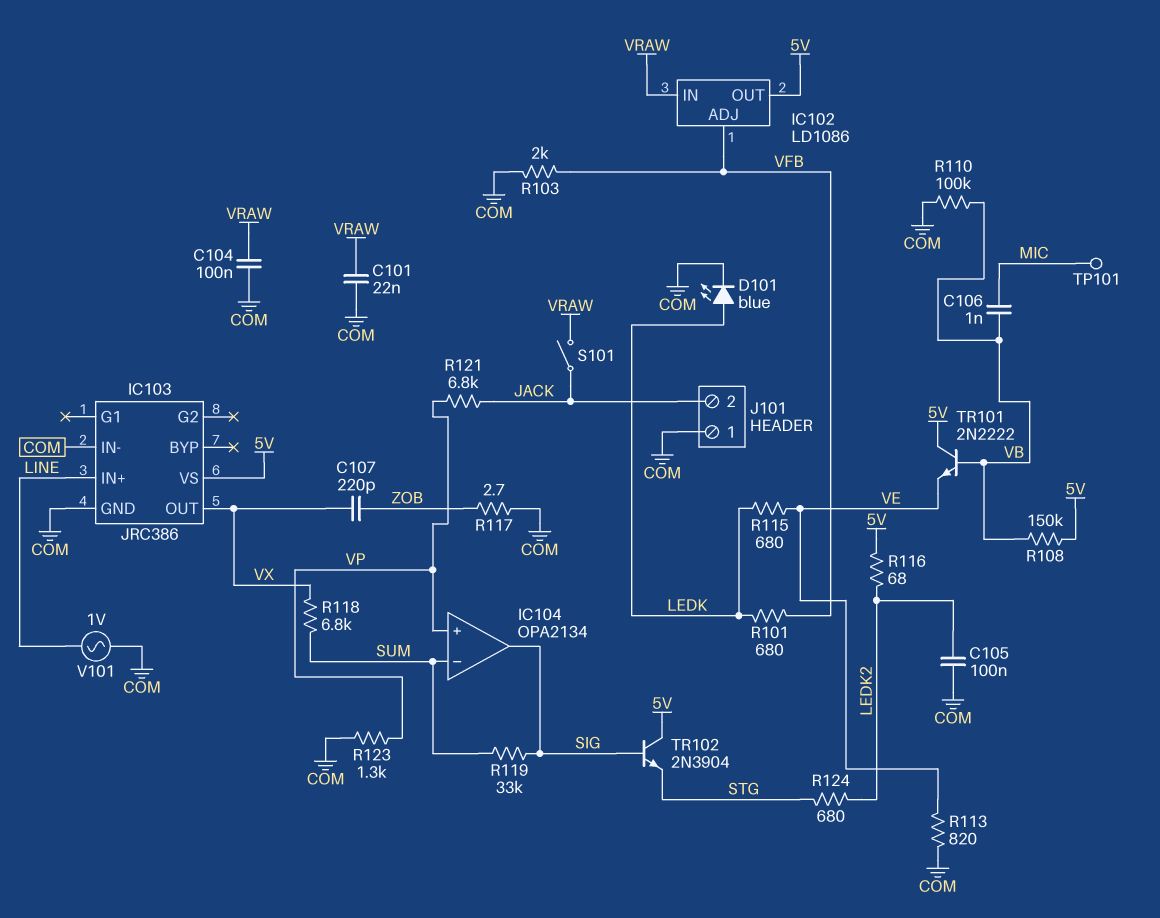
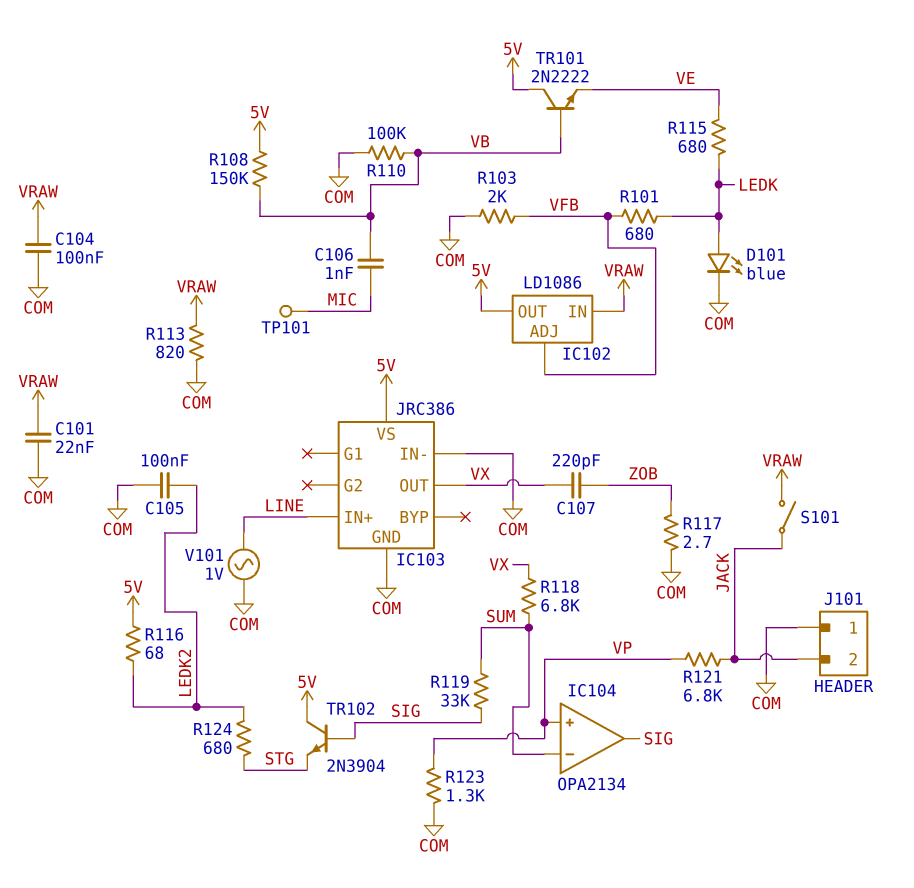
R113: 820 (COM, VE) -> 820 (COM, VRAW)

